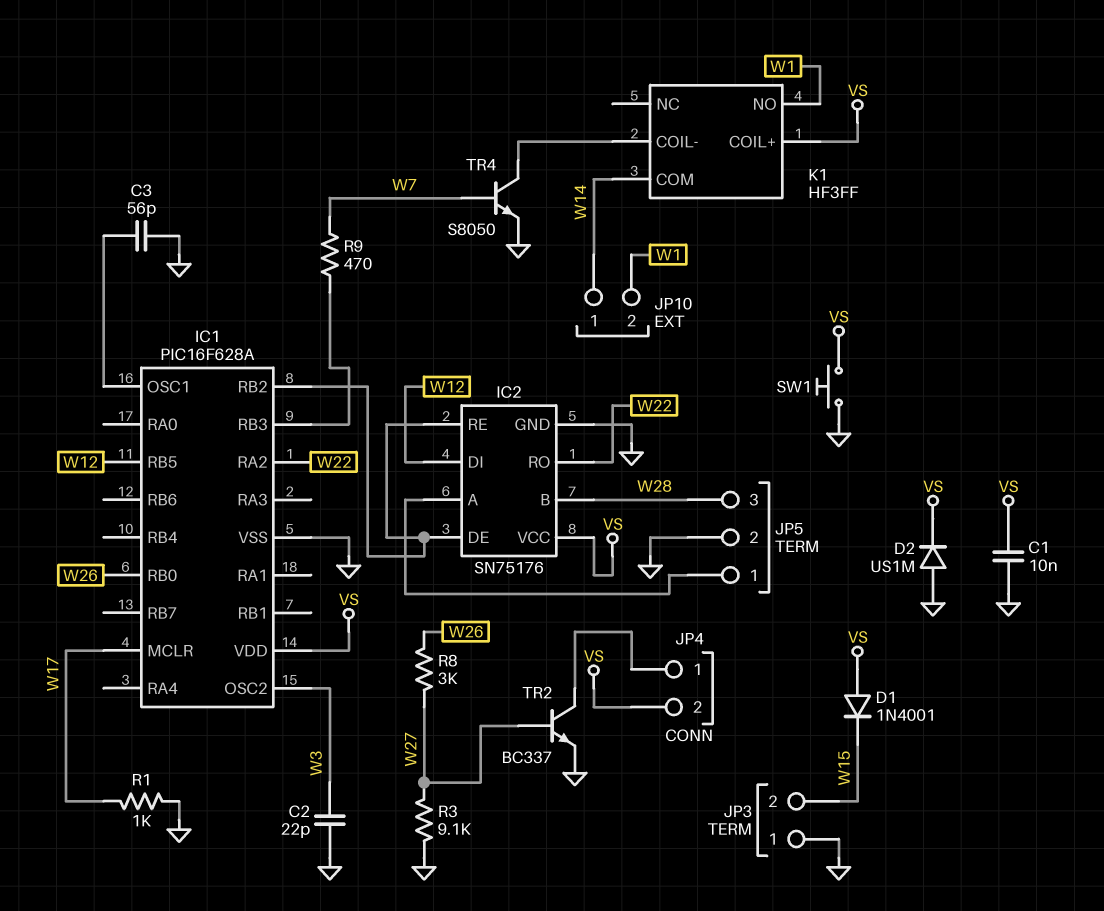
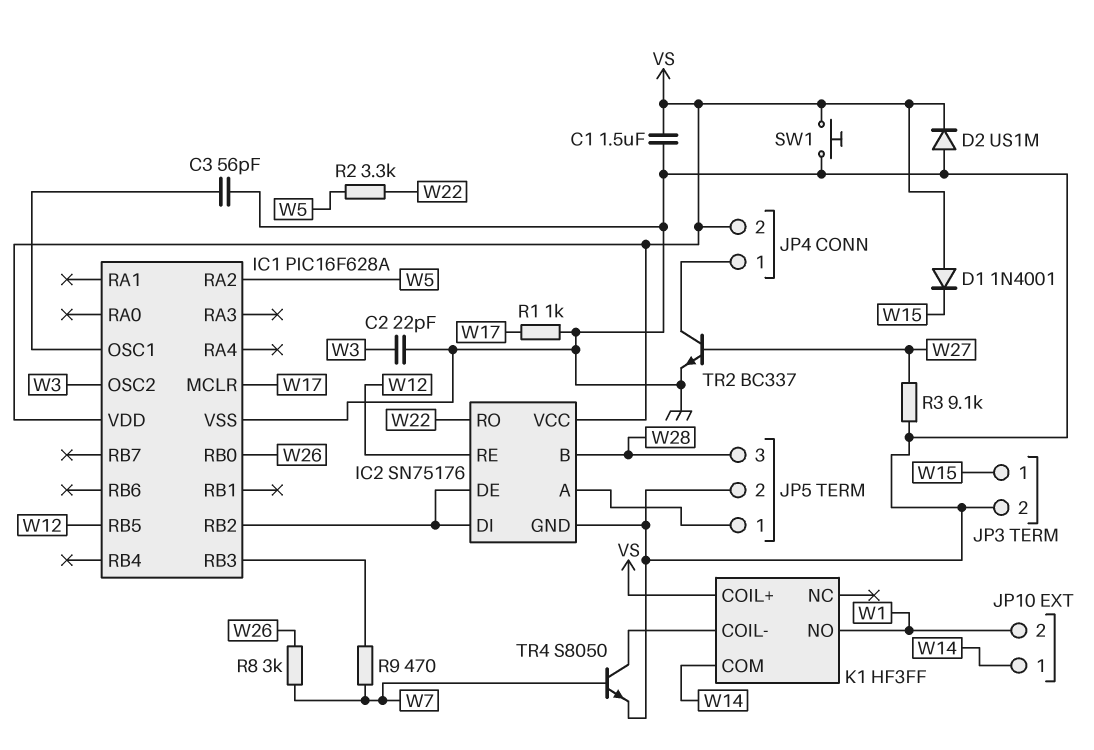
C1: 10nF (GND, VS) -> 1.5uF (GND, VS)
IC1 pin RA2: W22 -> W5
IC2 pin DI: W12 -> IC1/RB2
IC2 pin RE: IC1/RB2 -> W12
JP3 pin 1: GND -> W15
JP3 pin 2: W15 -> GND
R2: none -> 3.3k (W5, W22)
R8: 3k (W26, W27) -> 3k (W7, W26)

